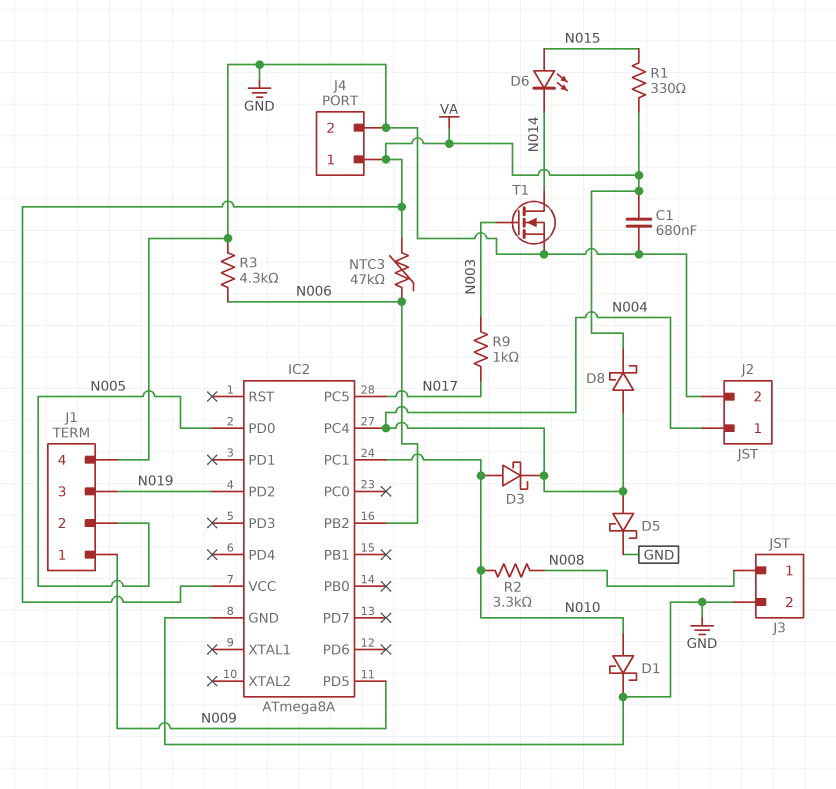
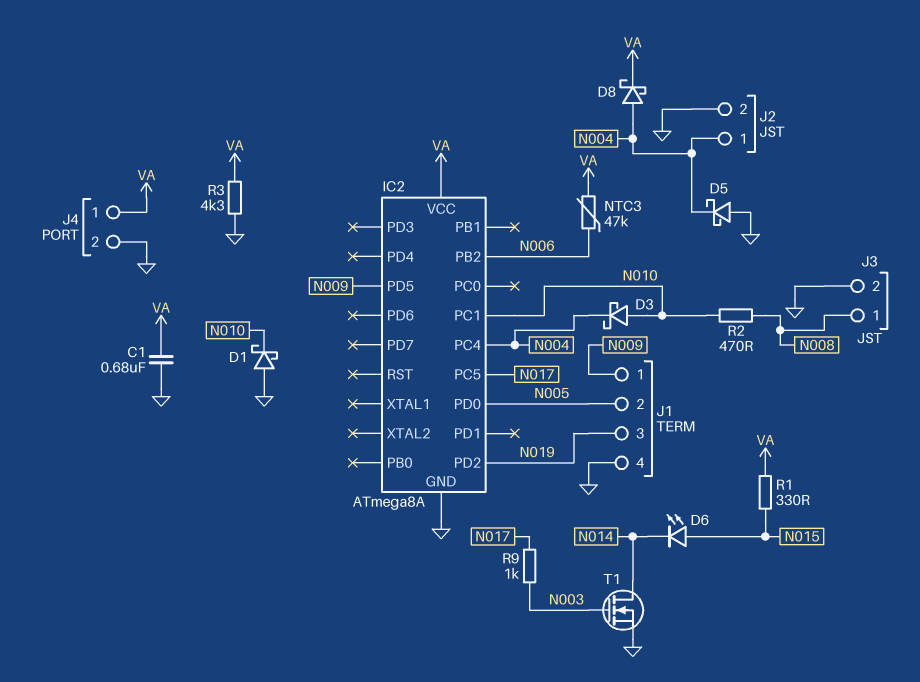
D1: schottky (A N010, K GND) -> schottky (A GND, K N010)
D5: schottky (A N004, K GND) -> schottky (A GND, K N004)
R2: 3.3k (N008, N010) -> 470 (N008, N010)
R3: 4.3k (GND, N006) -> 4.3k (GND, VA)

